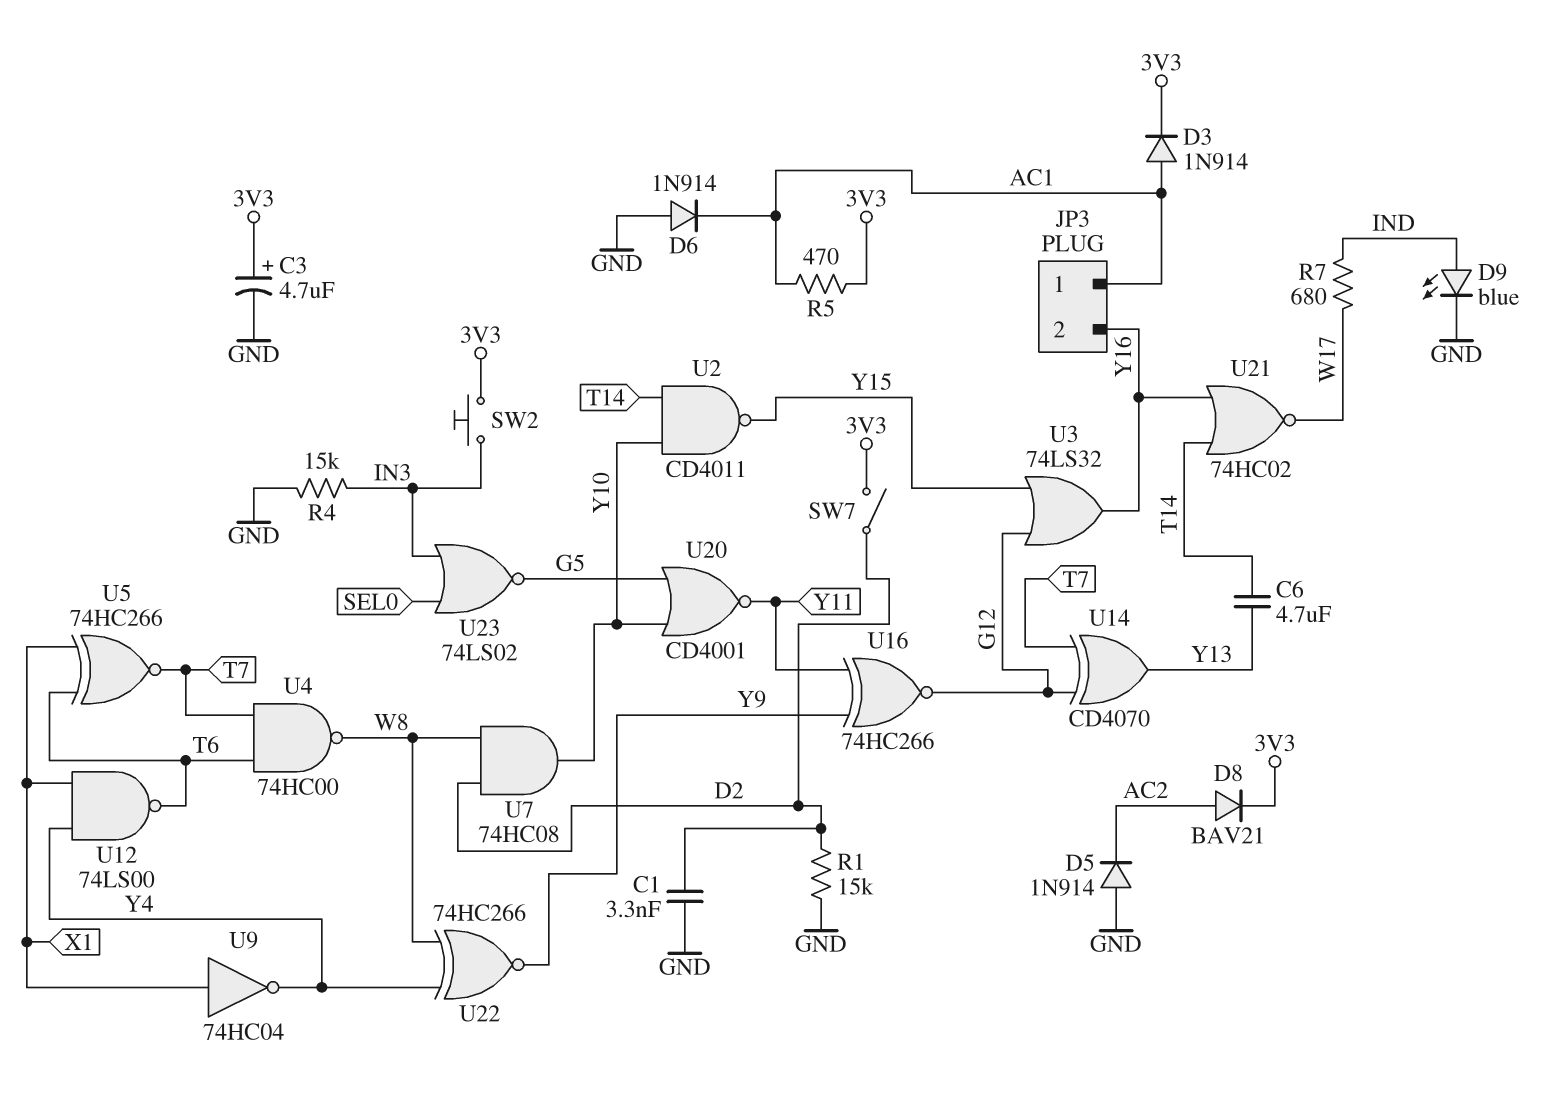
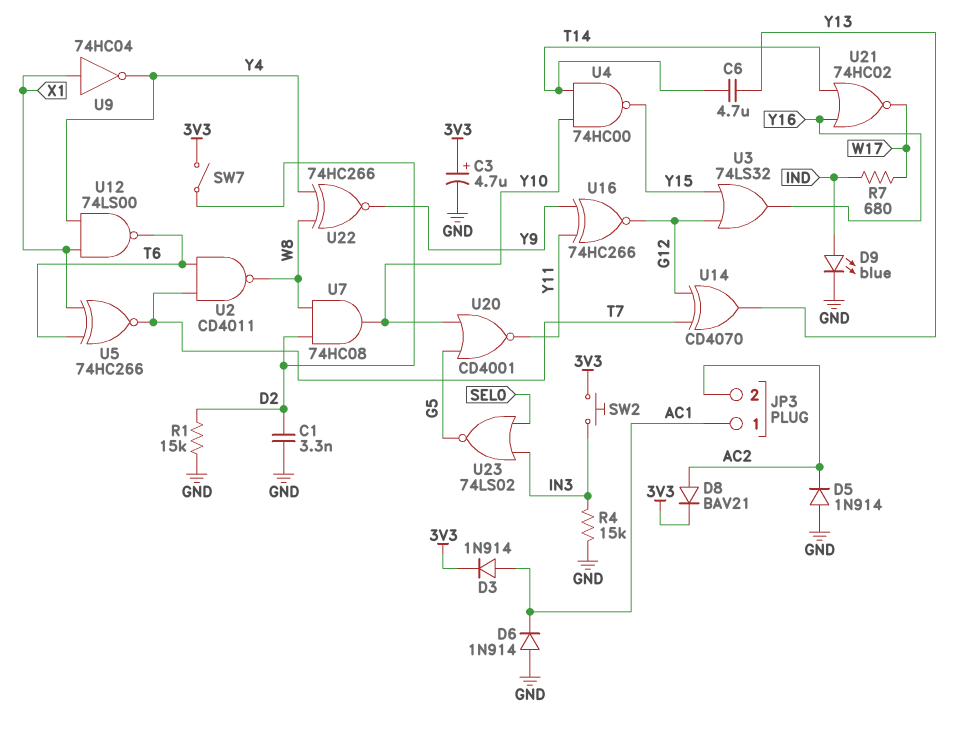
JP3 pin 2: Y16 -> AC2
R5: 470 (3V3, AC1) -> none
U2: NAND CD4011 (in T14, in Y10, out Y15) -> NAND CD4011 (in T6, in T7, out W8)
U4: NAND 74HC00 (in T6, in T7, out W8) -> NAND 74HC00 (in T14, in Y10, out Y15)

